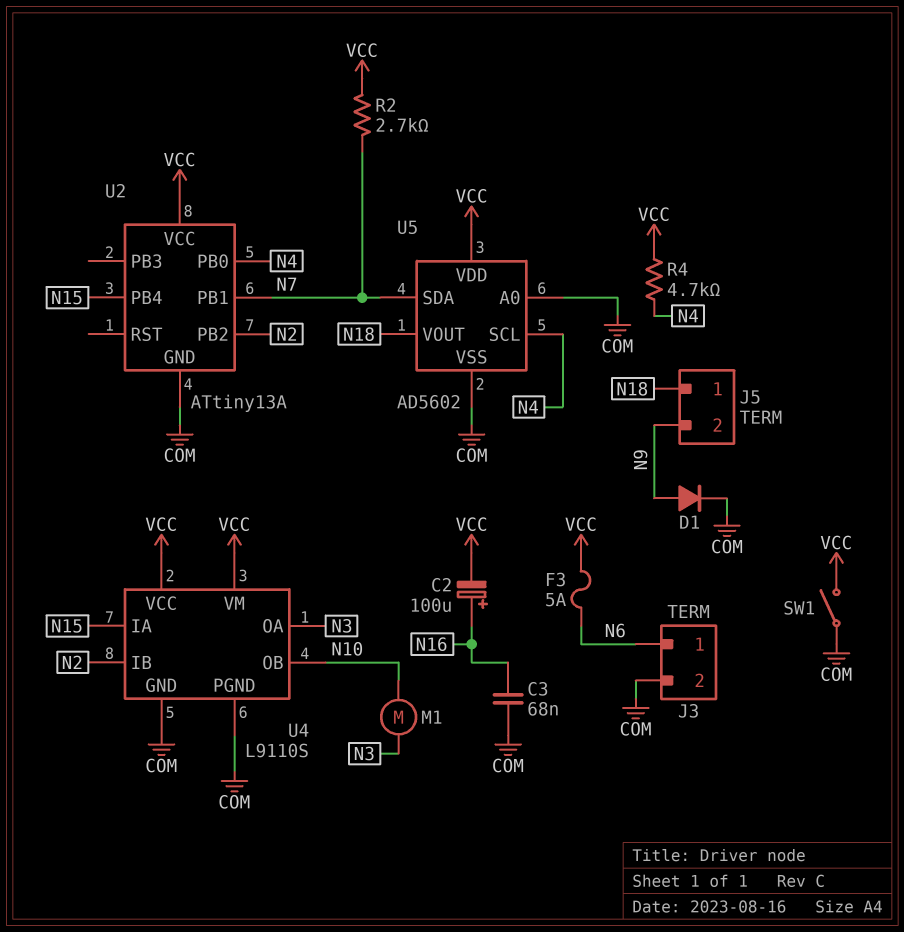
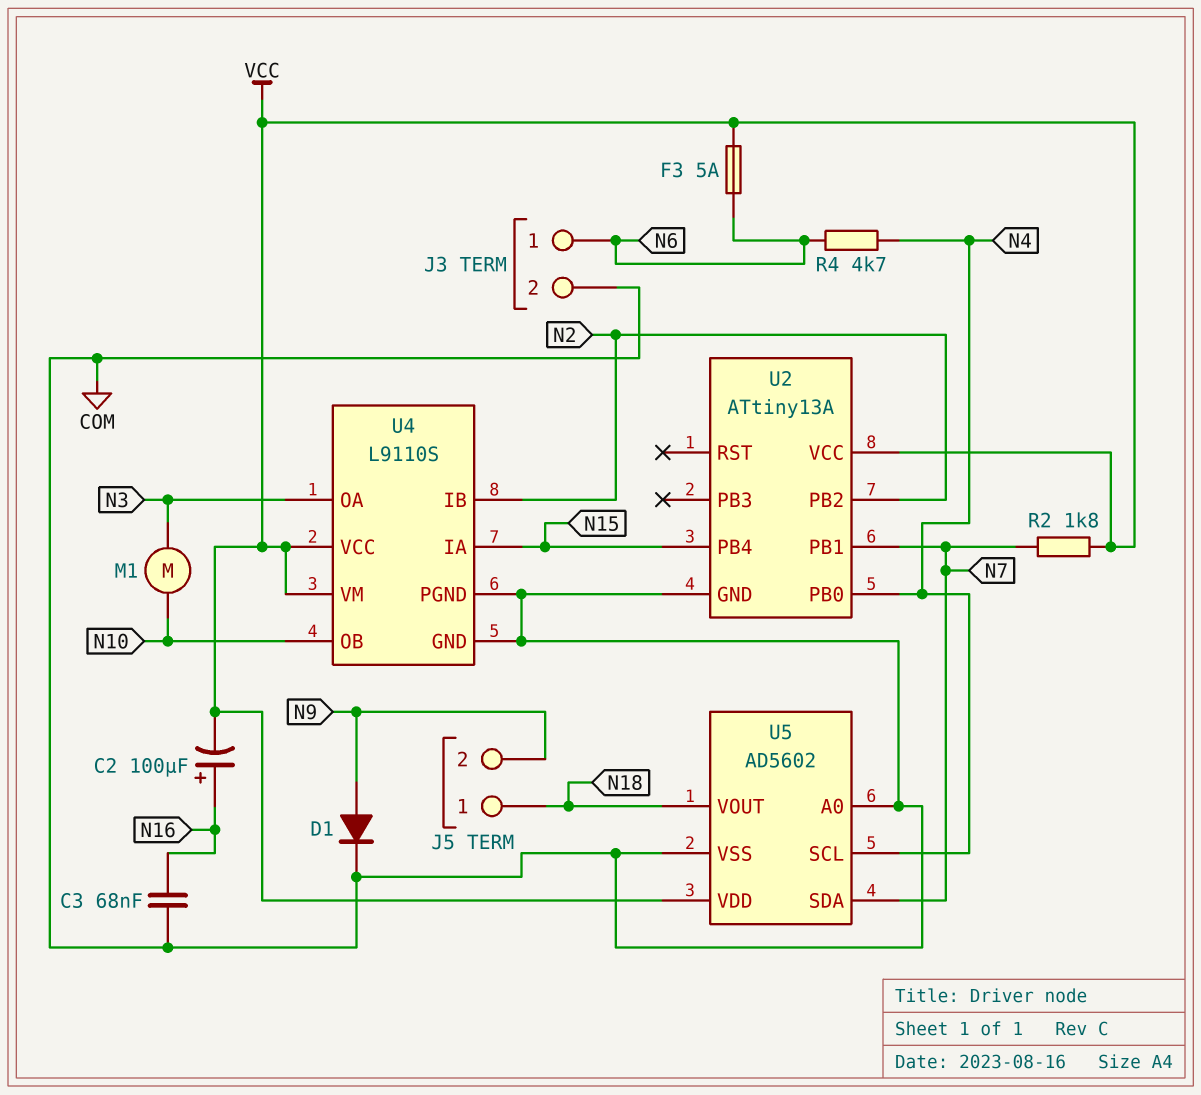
R2: 2.7k (N7, VCC) -> 1.8k (N7, VCC)
R4: 4.7k (N4, VCC) -> 4.7k (N4, N6)
SW1: switch (COM, VCC) -> none

